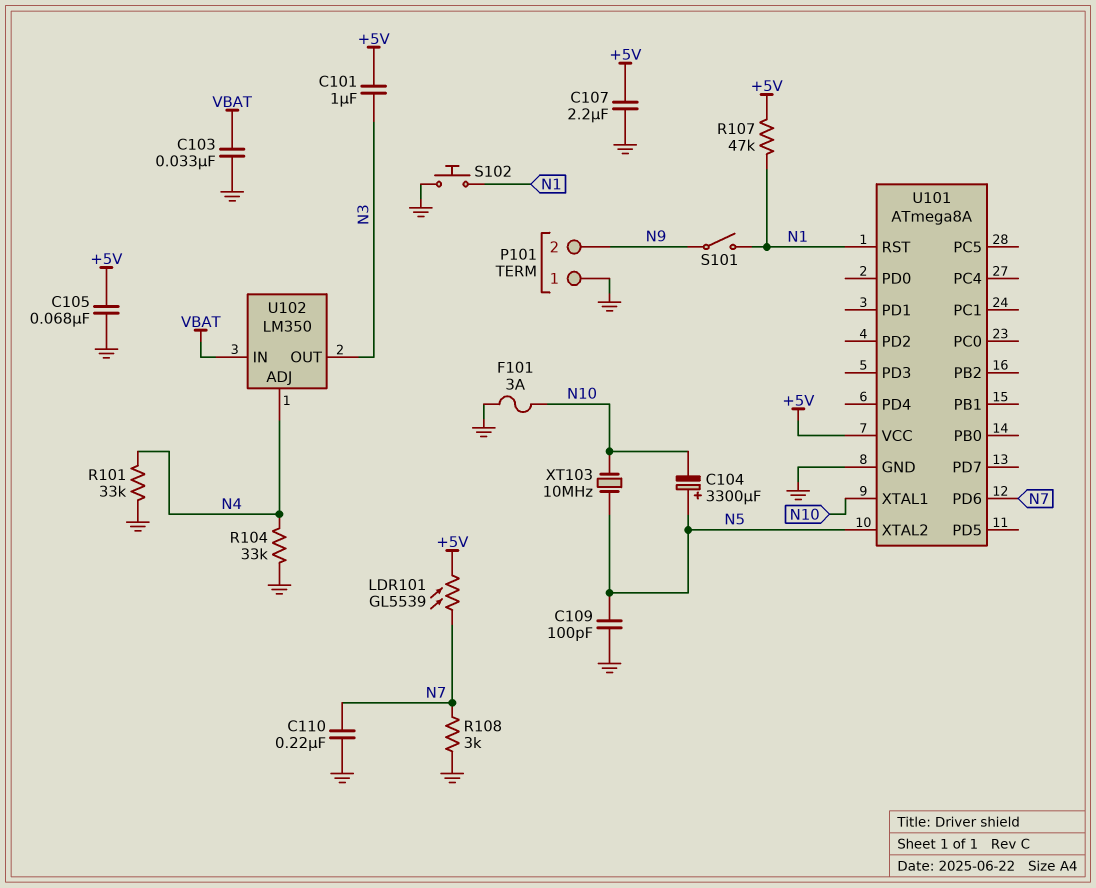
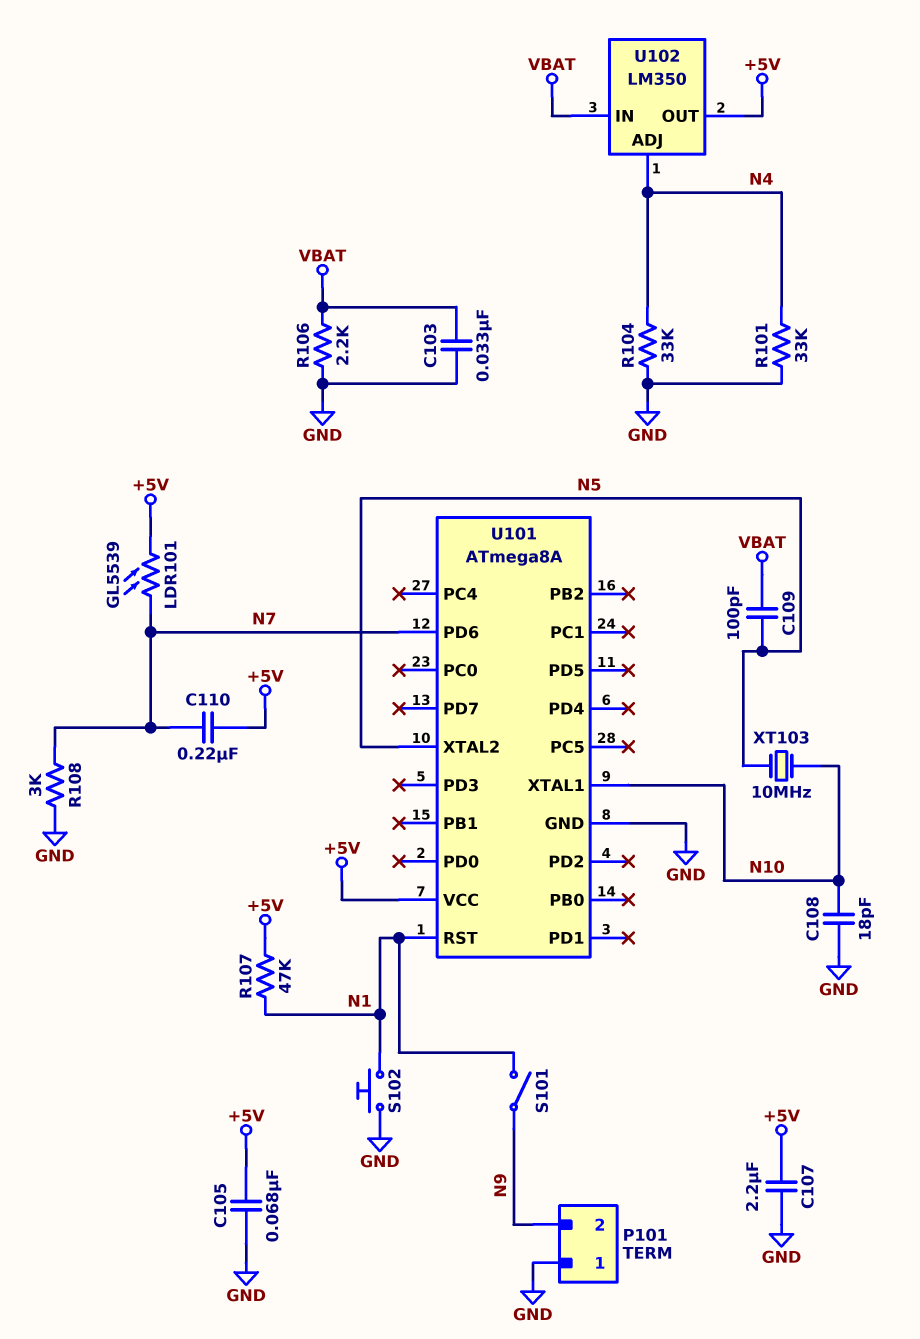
C101: 1uF (+5V, N3) -> none
C104: 3300uF (plus N5, minus N10) -> none
C108: none -> 18pF (GND, N10)
C109: 100pF (GND, N5) -> 100pF (N5, VBAT)
C110: 220nF (GND, N7) -> 220nF (+5V, N7)
F101: 3A (GND, N10) -> none
R106: none -> 2.2k (GND, VBAT)
U102 pin OUT: N3 -> +5V

